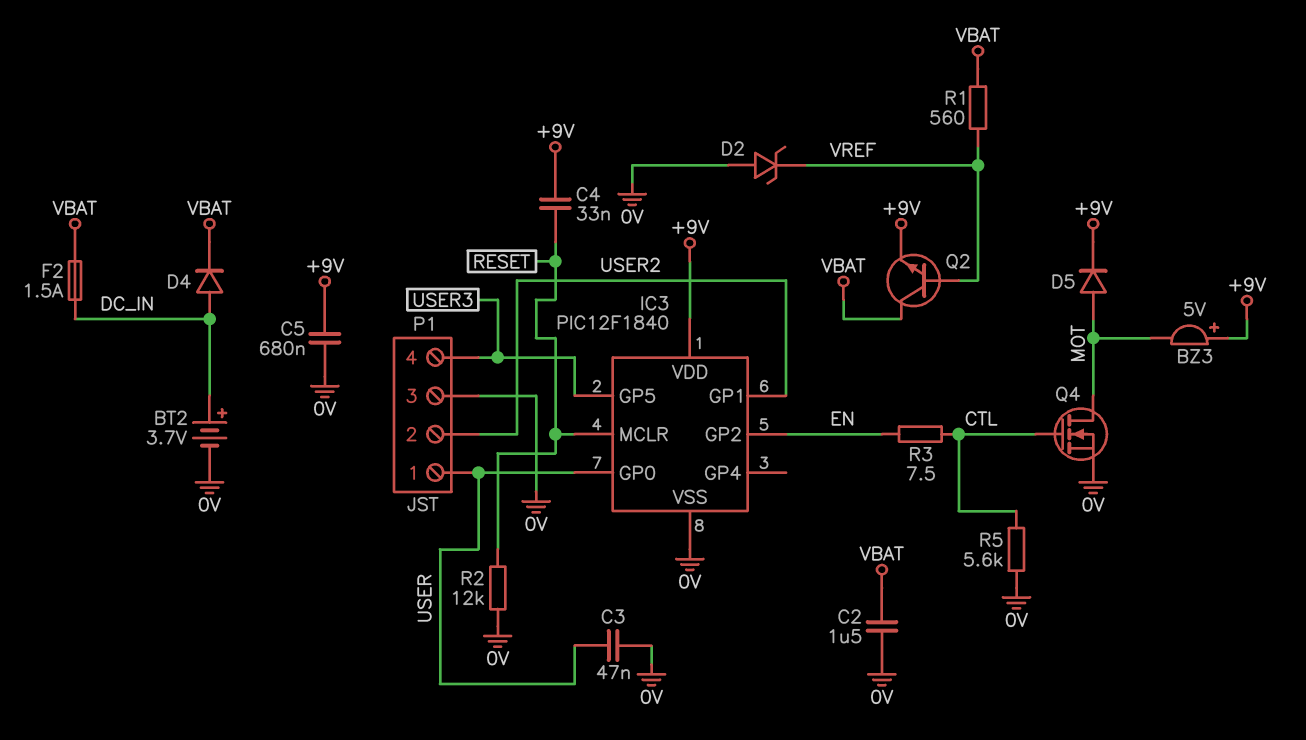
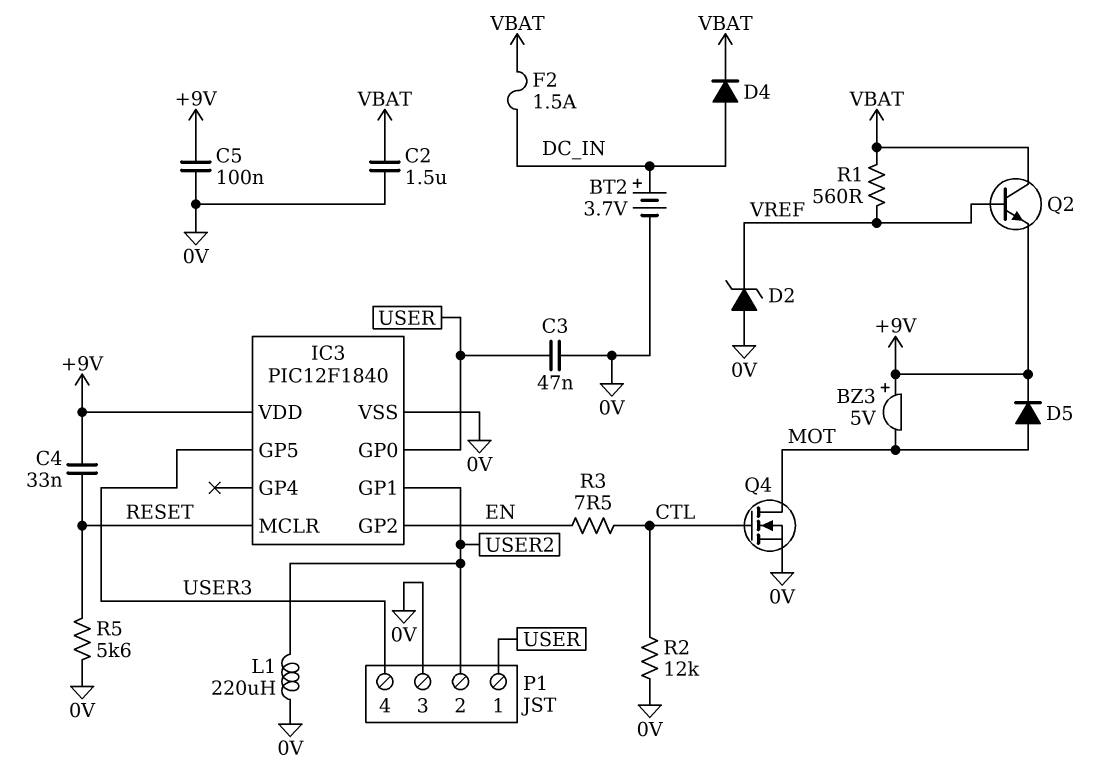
C5: 680nF (+9V, 0V) -> 100nF (+9V, 0V)
L1: none -> 220uH (0V, USER2)
R2: 12k (0V, RESET) -> 12k (0V, CTL)
R5: 5.6k (0V, CTL) -> 5.6k (0V, RESET)

